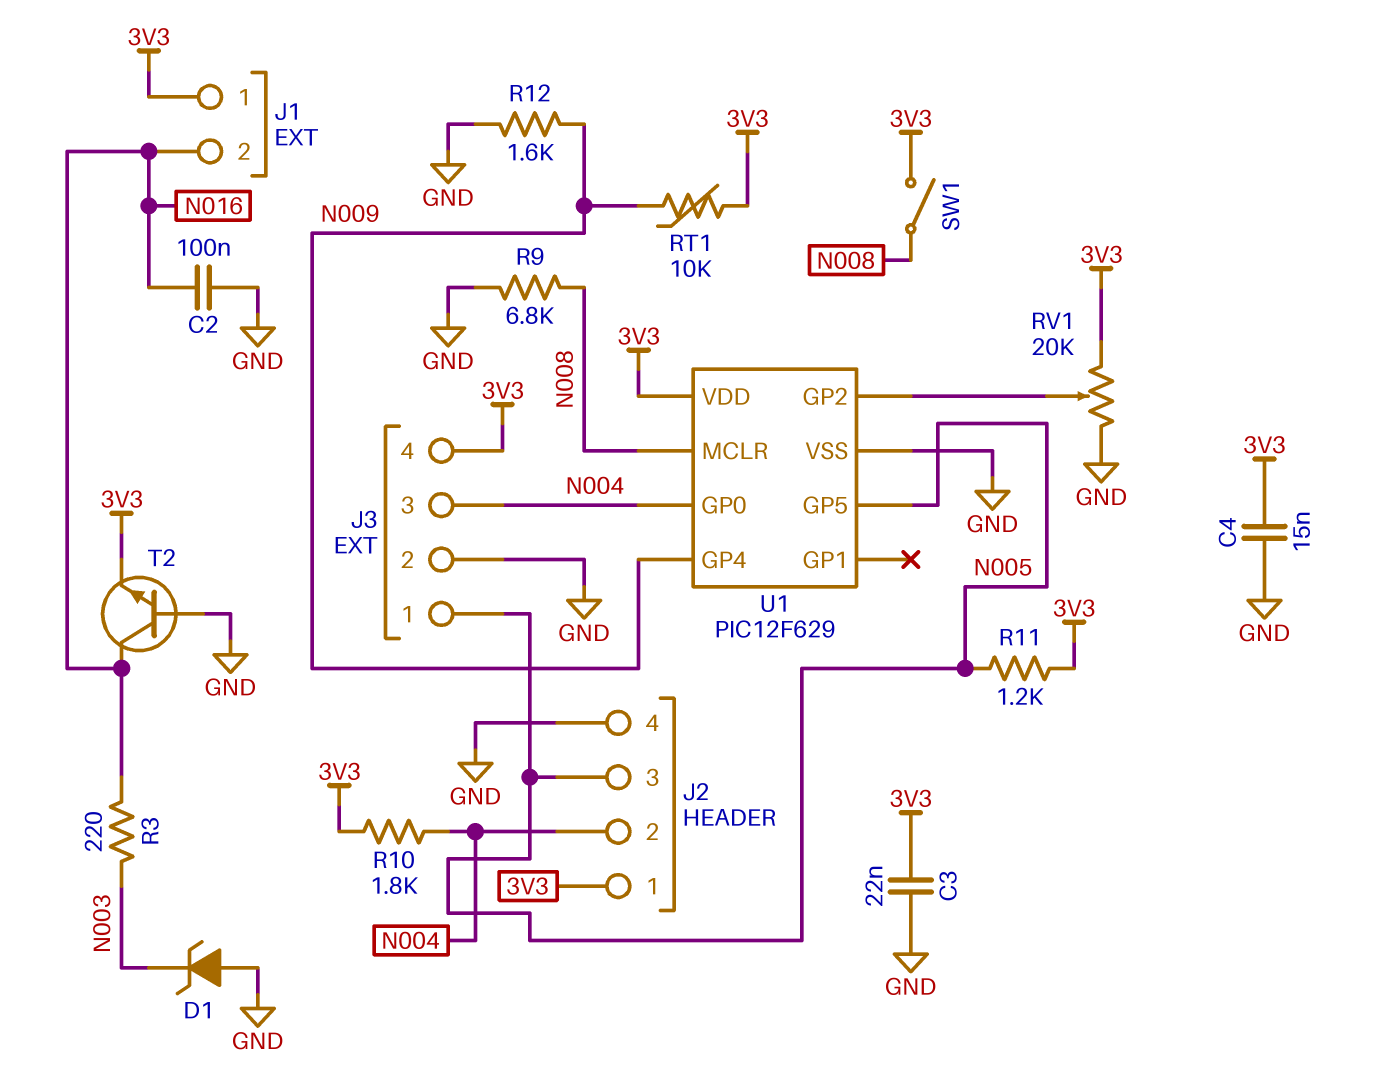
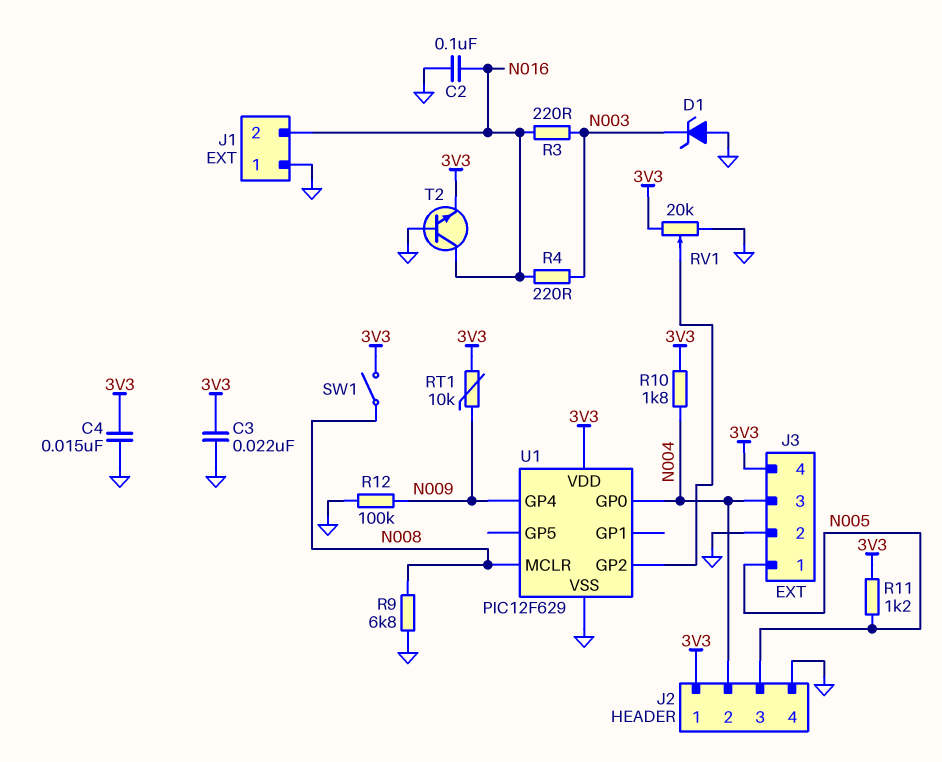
J1 pin 1: 3V3 -> GND
R4: none -> 220 (N003, N016)
R12: 1.6k (GND, N009) -> 100k (GND, N009)
U1 pin GP5: N005 -> none

